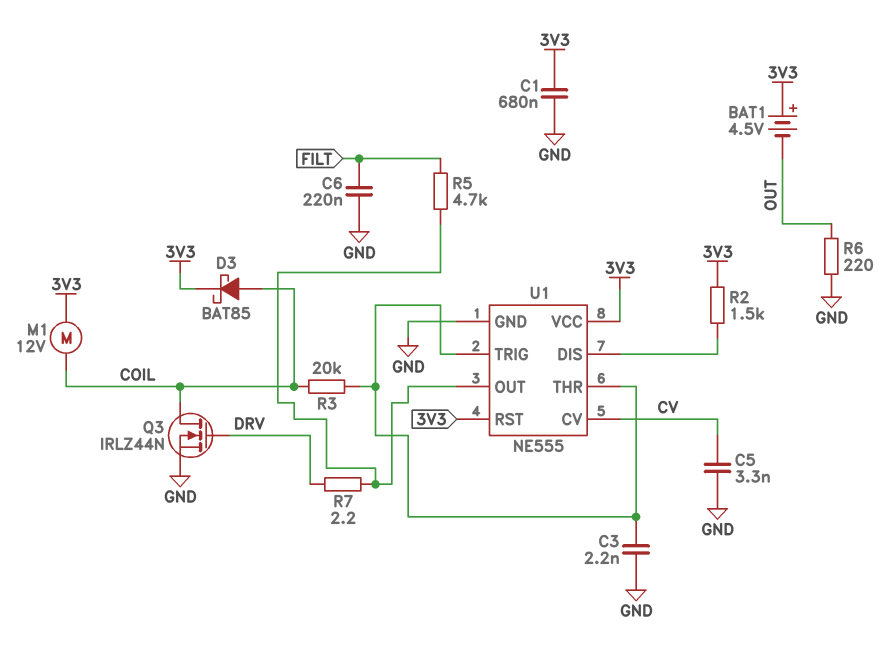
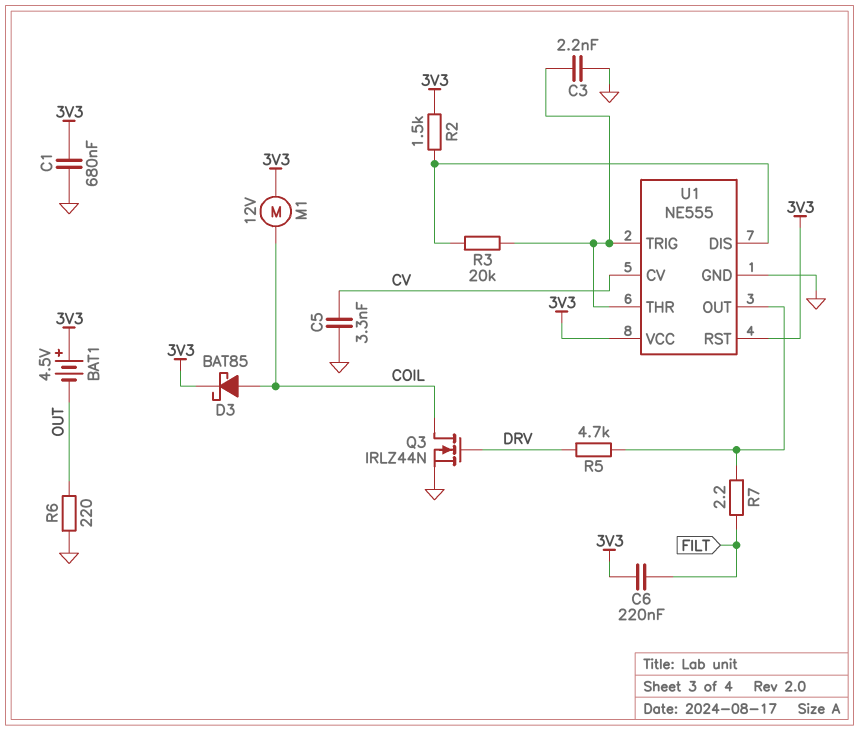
C6: 220nF (FILT, GND) -> 220nF (3V3, FILT)
R3: 20k (COIL, U1/THR) -> 20k (U1/DIS, U1/THR)
R5: 4.7k (FILT, U1/OUT) -> 4.7k (DRV, U1/OUT)
R7: 2.2 (DRV, U1/OUT) -> 2.2 (FILT, U1/OUT)

